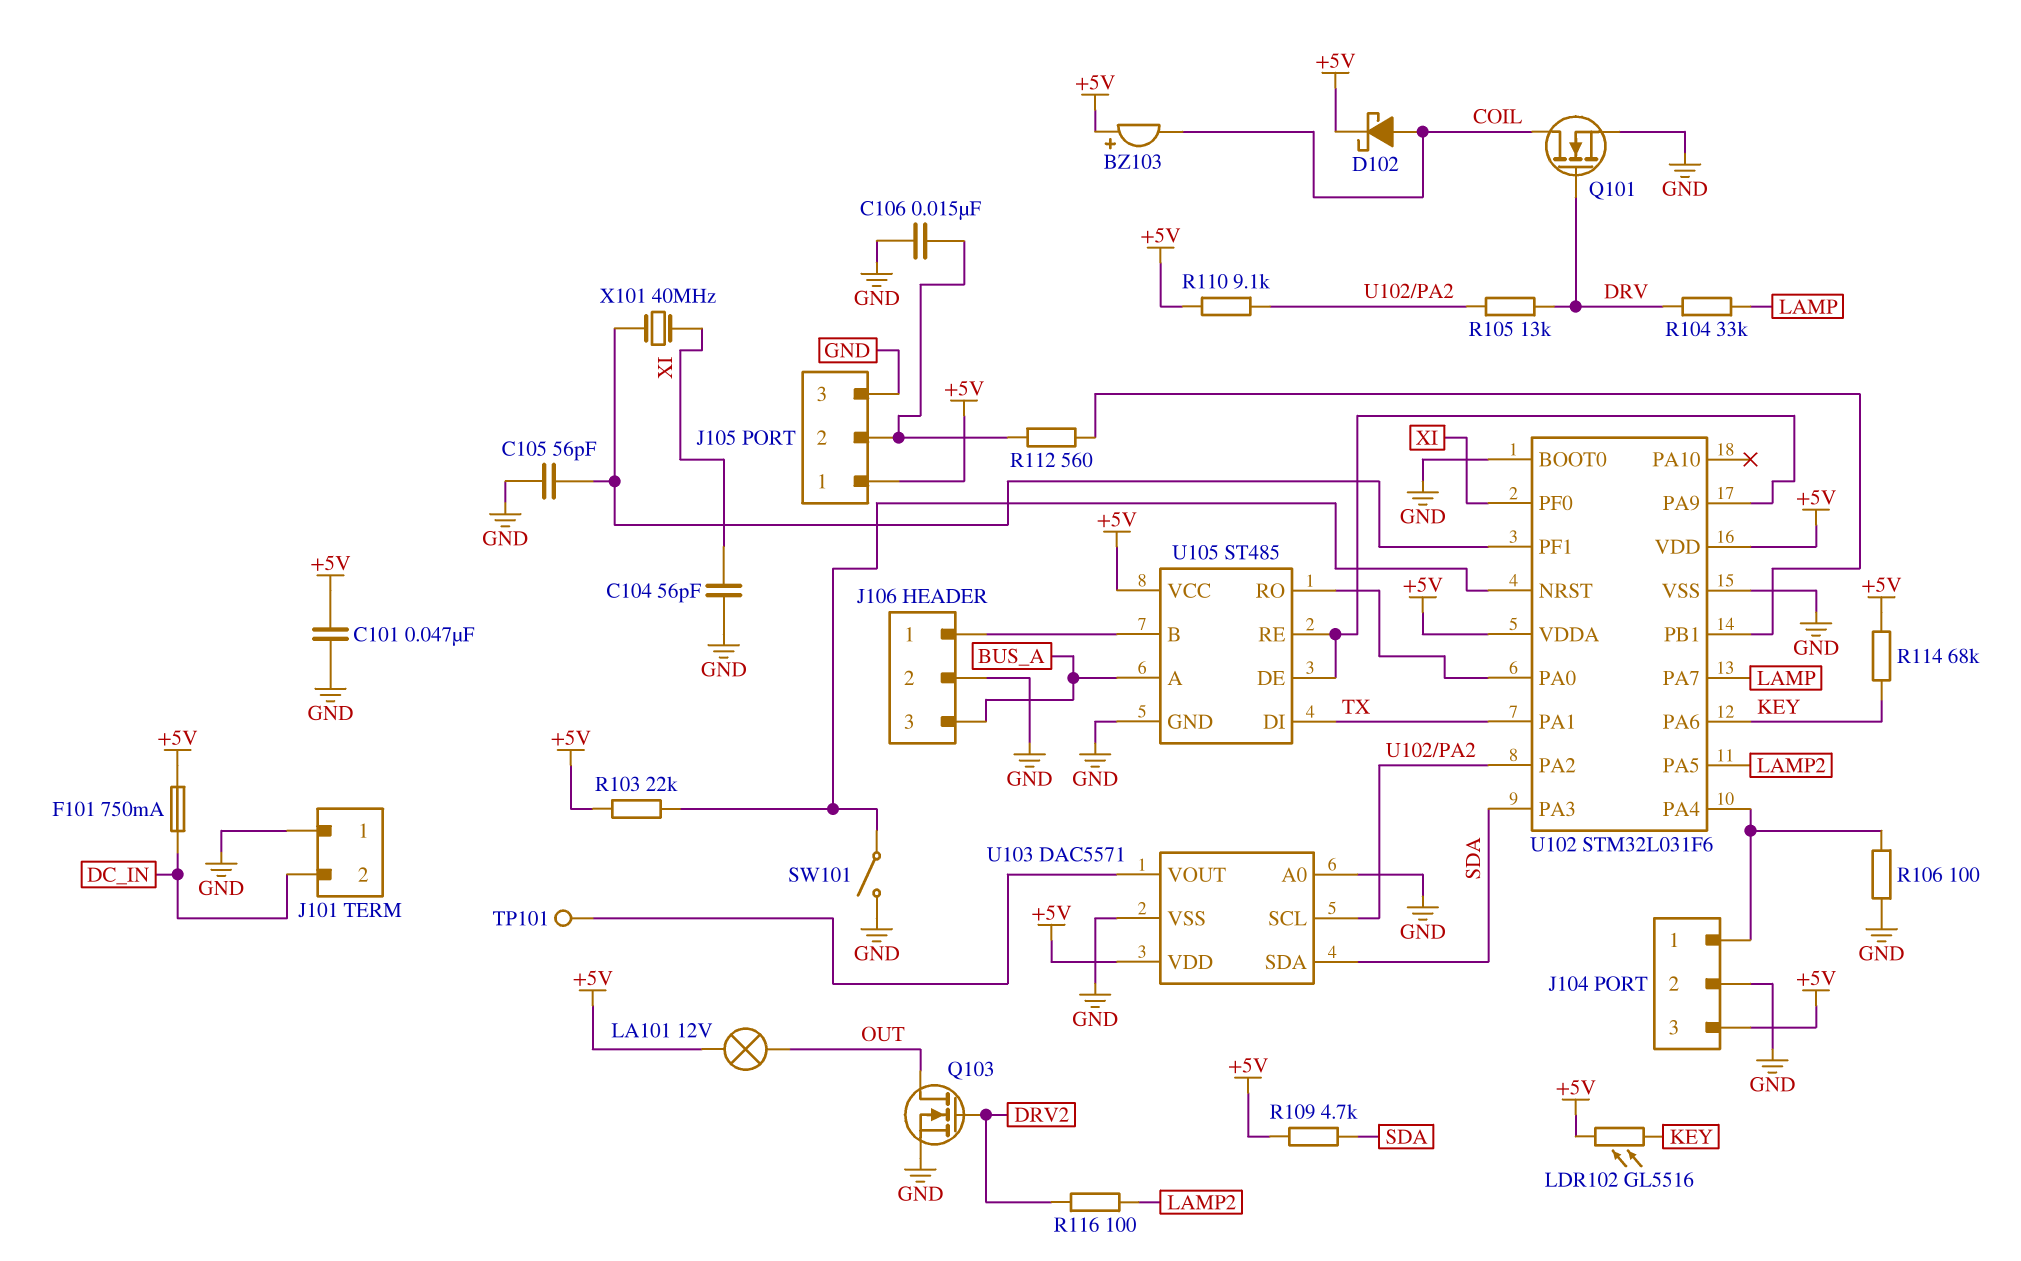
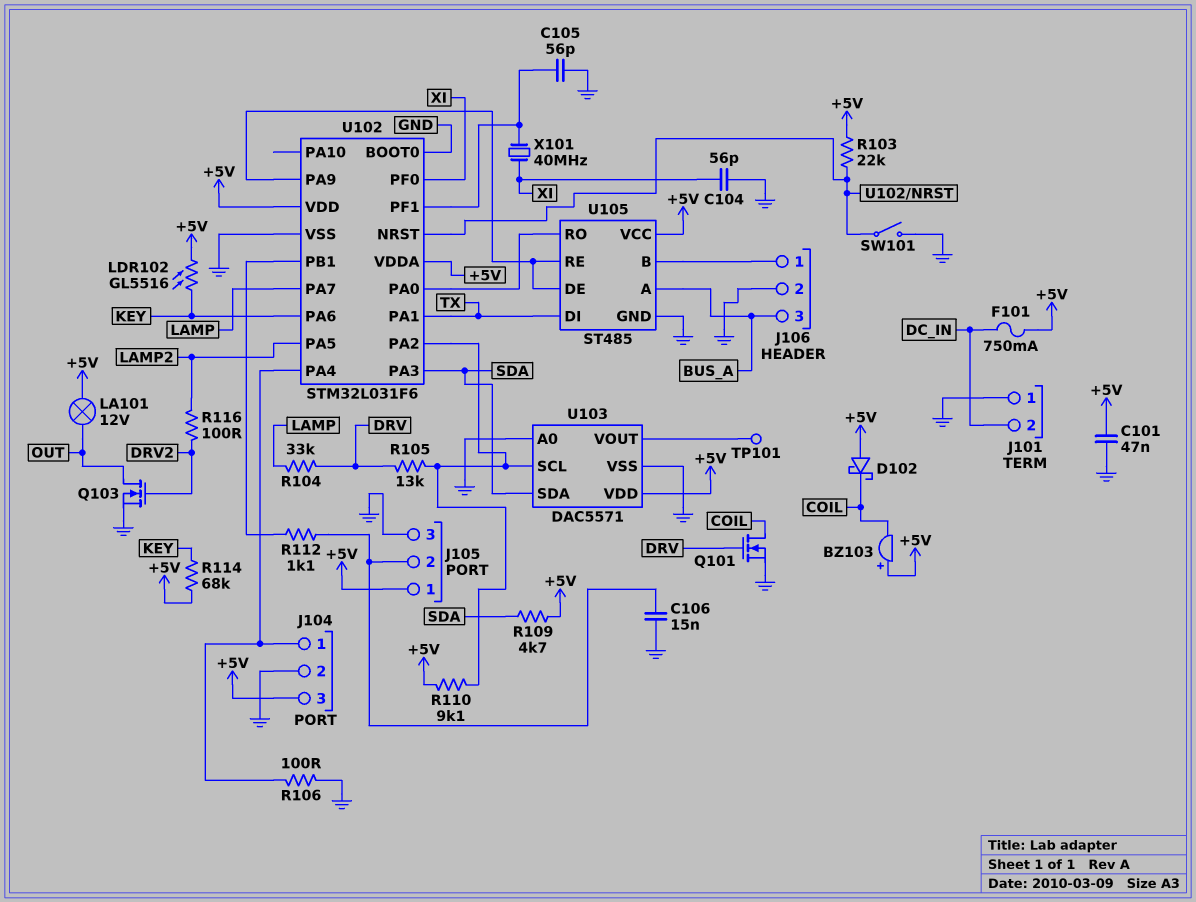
D102: schottky (A COIL, K +5V) -> schottky (A +5V, K COIL)
R112: 560 (J105/2, U102/PB1) -> 1.1k (J105/2, U102/PB1)

